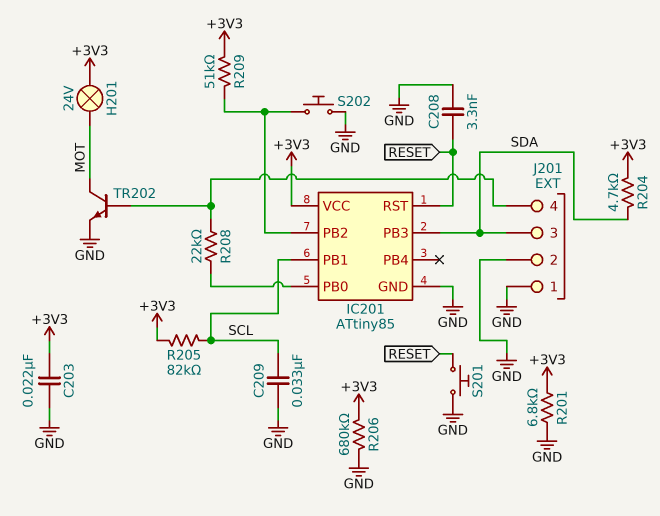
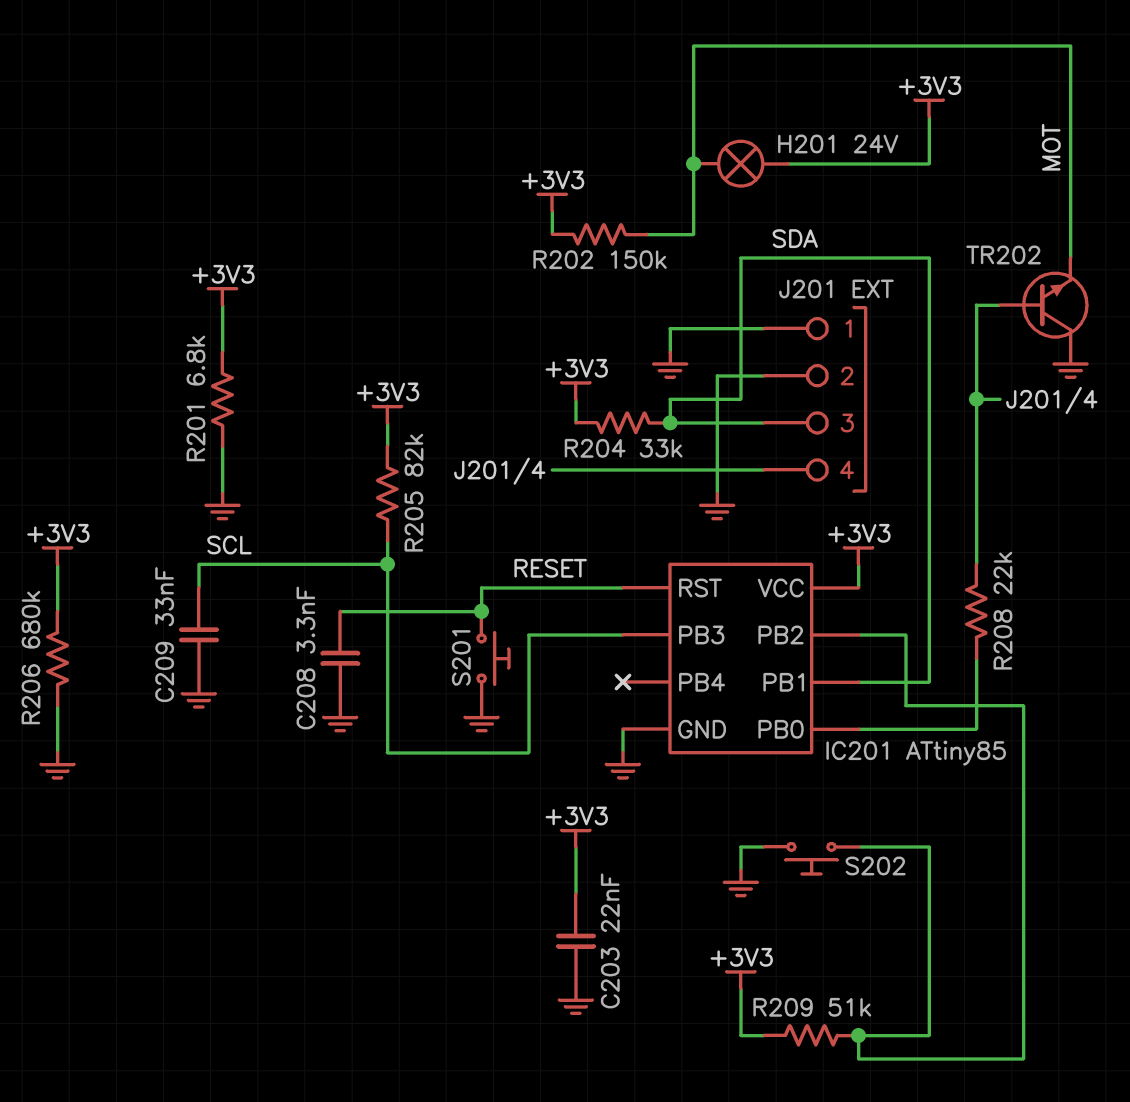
IC201 pin PB1: SCL -> SDA
IC201 pin PB3: SDA -> SCL
R202: none -> 150k (+3V3, MOT)
R204: 4.7k (+3V3, SDA) -> 33k (+3V3, SDA)
TR202: NPN (B J201/4, C MOT, E GND) -> NPN (B J201/4, C GND, E MOT)

